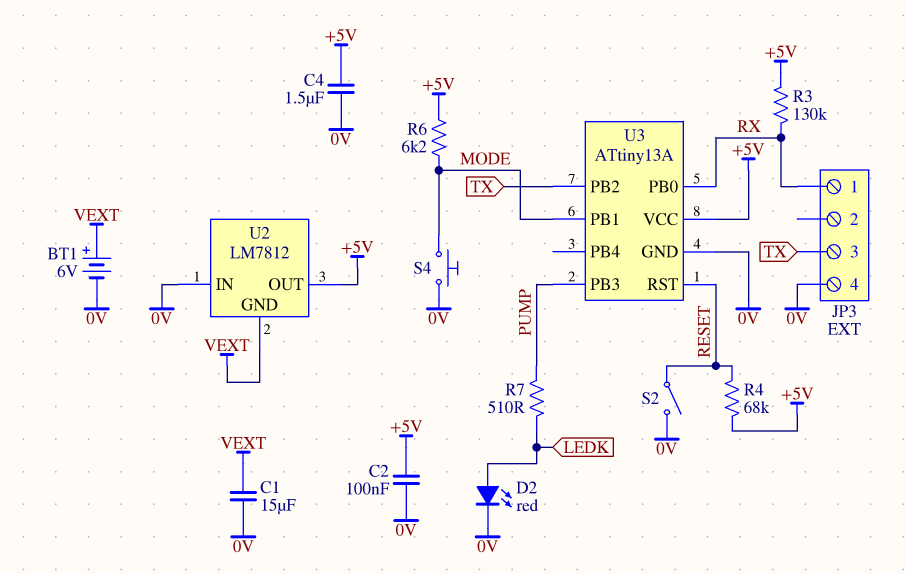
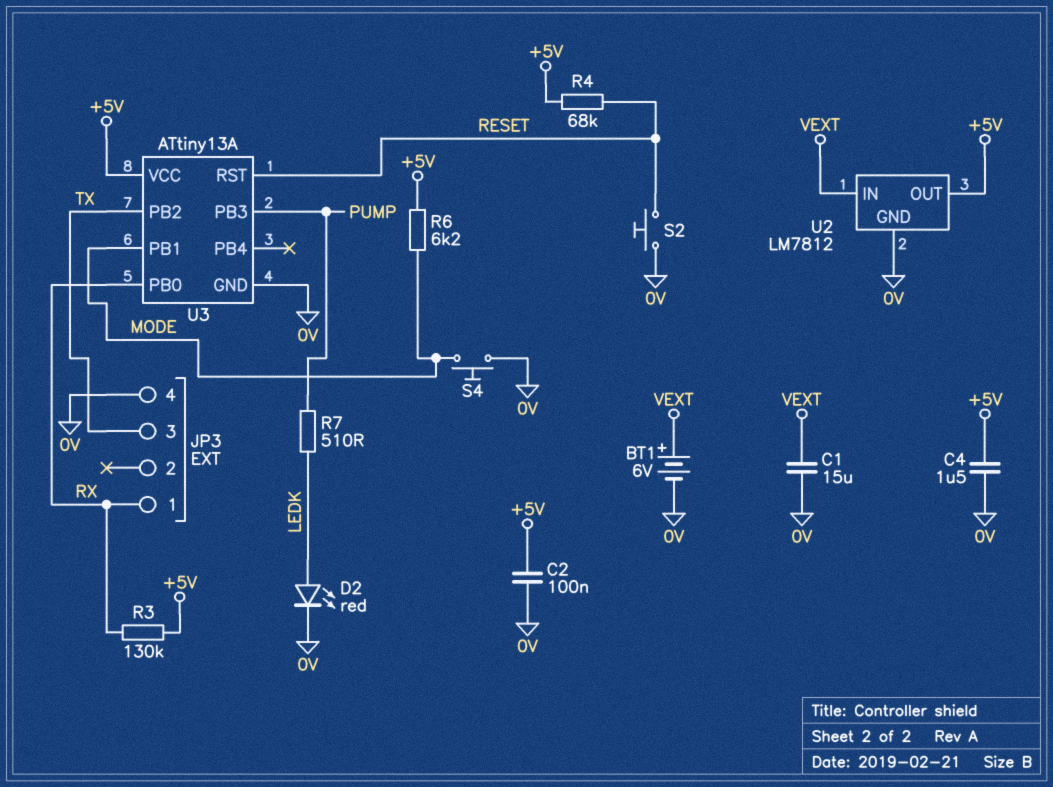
S2: switch (0V, RESET) -> button (0V, RESET)
U2 pin GND: VEXT -> 0V
U2 pin IN: 0V -> VEXT

